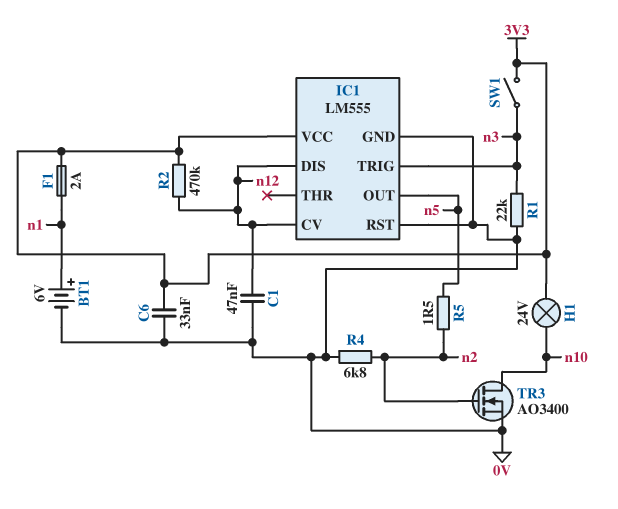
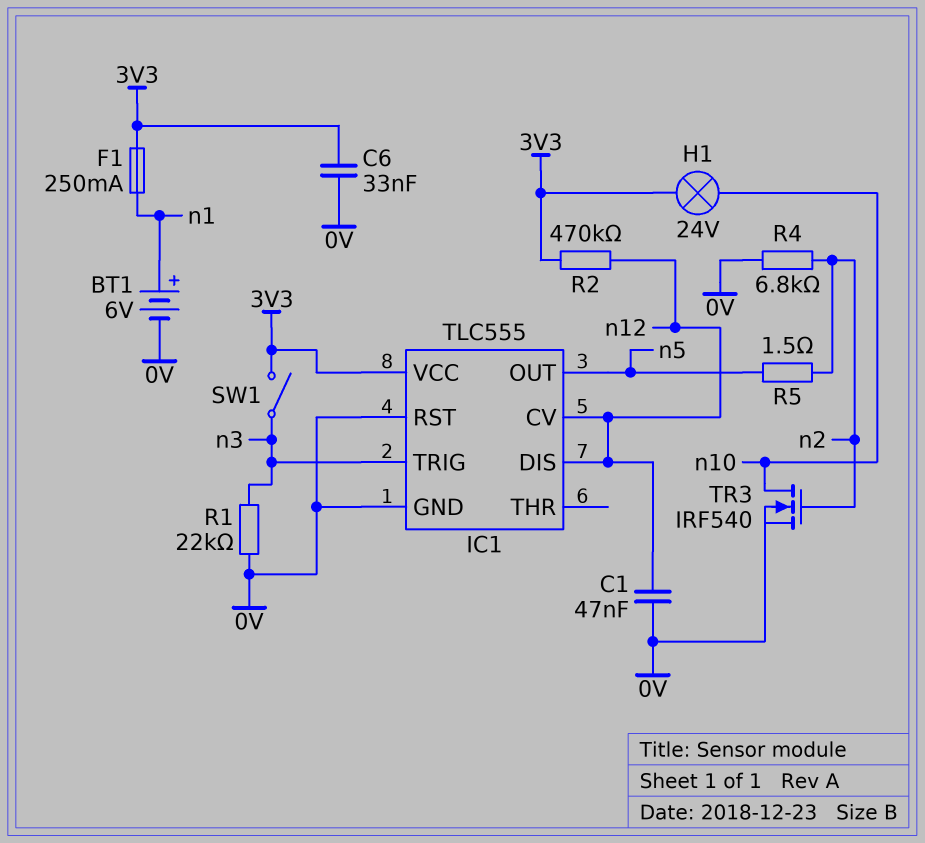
F1: 2A (3V3, n1) -> 250mA (3V3, n1)
IC1: LM555 -> TLC555
TR3: NMOS AO3400 (G n2, D n10, S 0V) -> NMOS IRF540 (G n2, D n10, S 0V)

